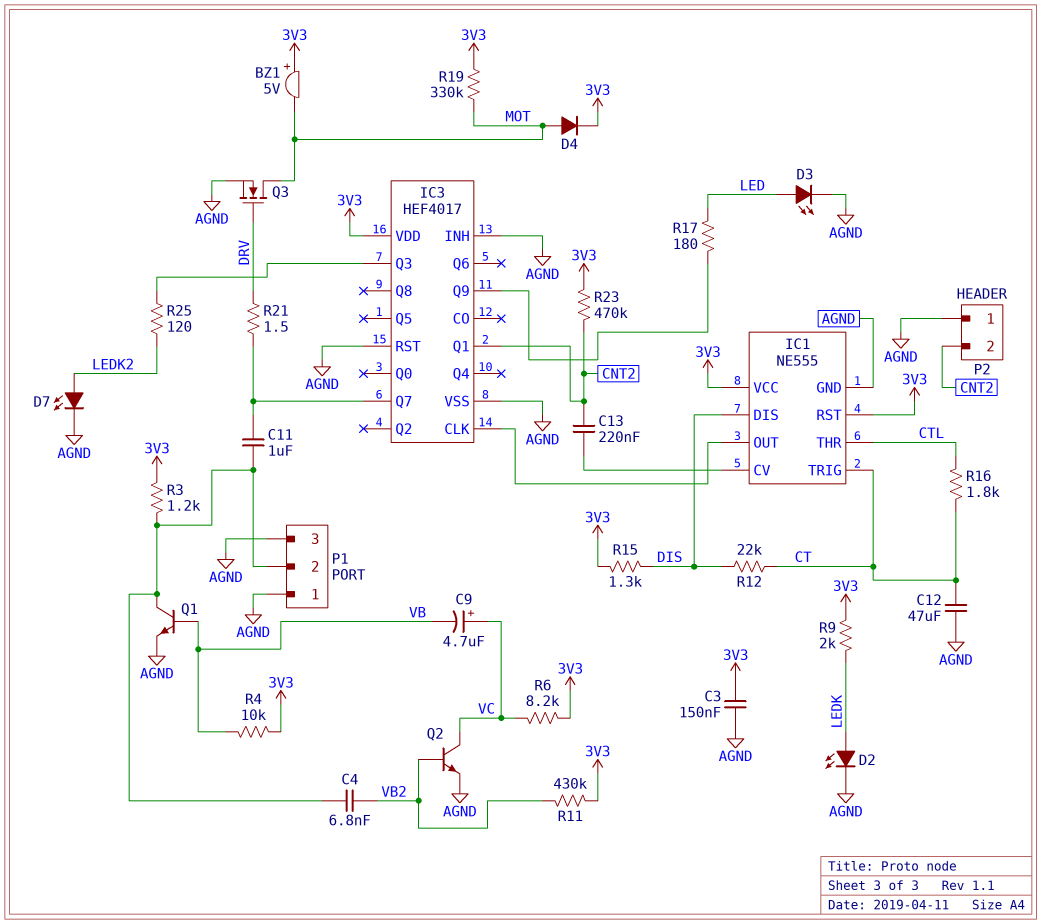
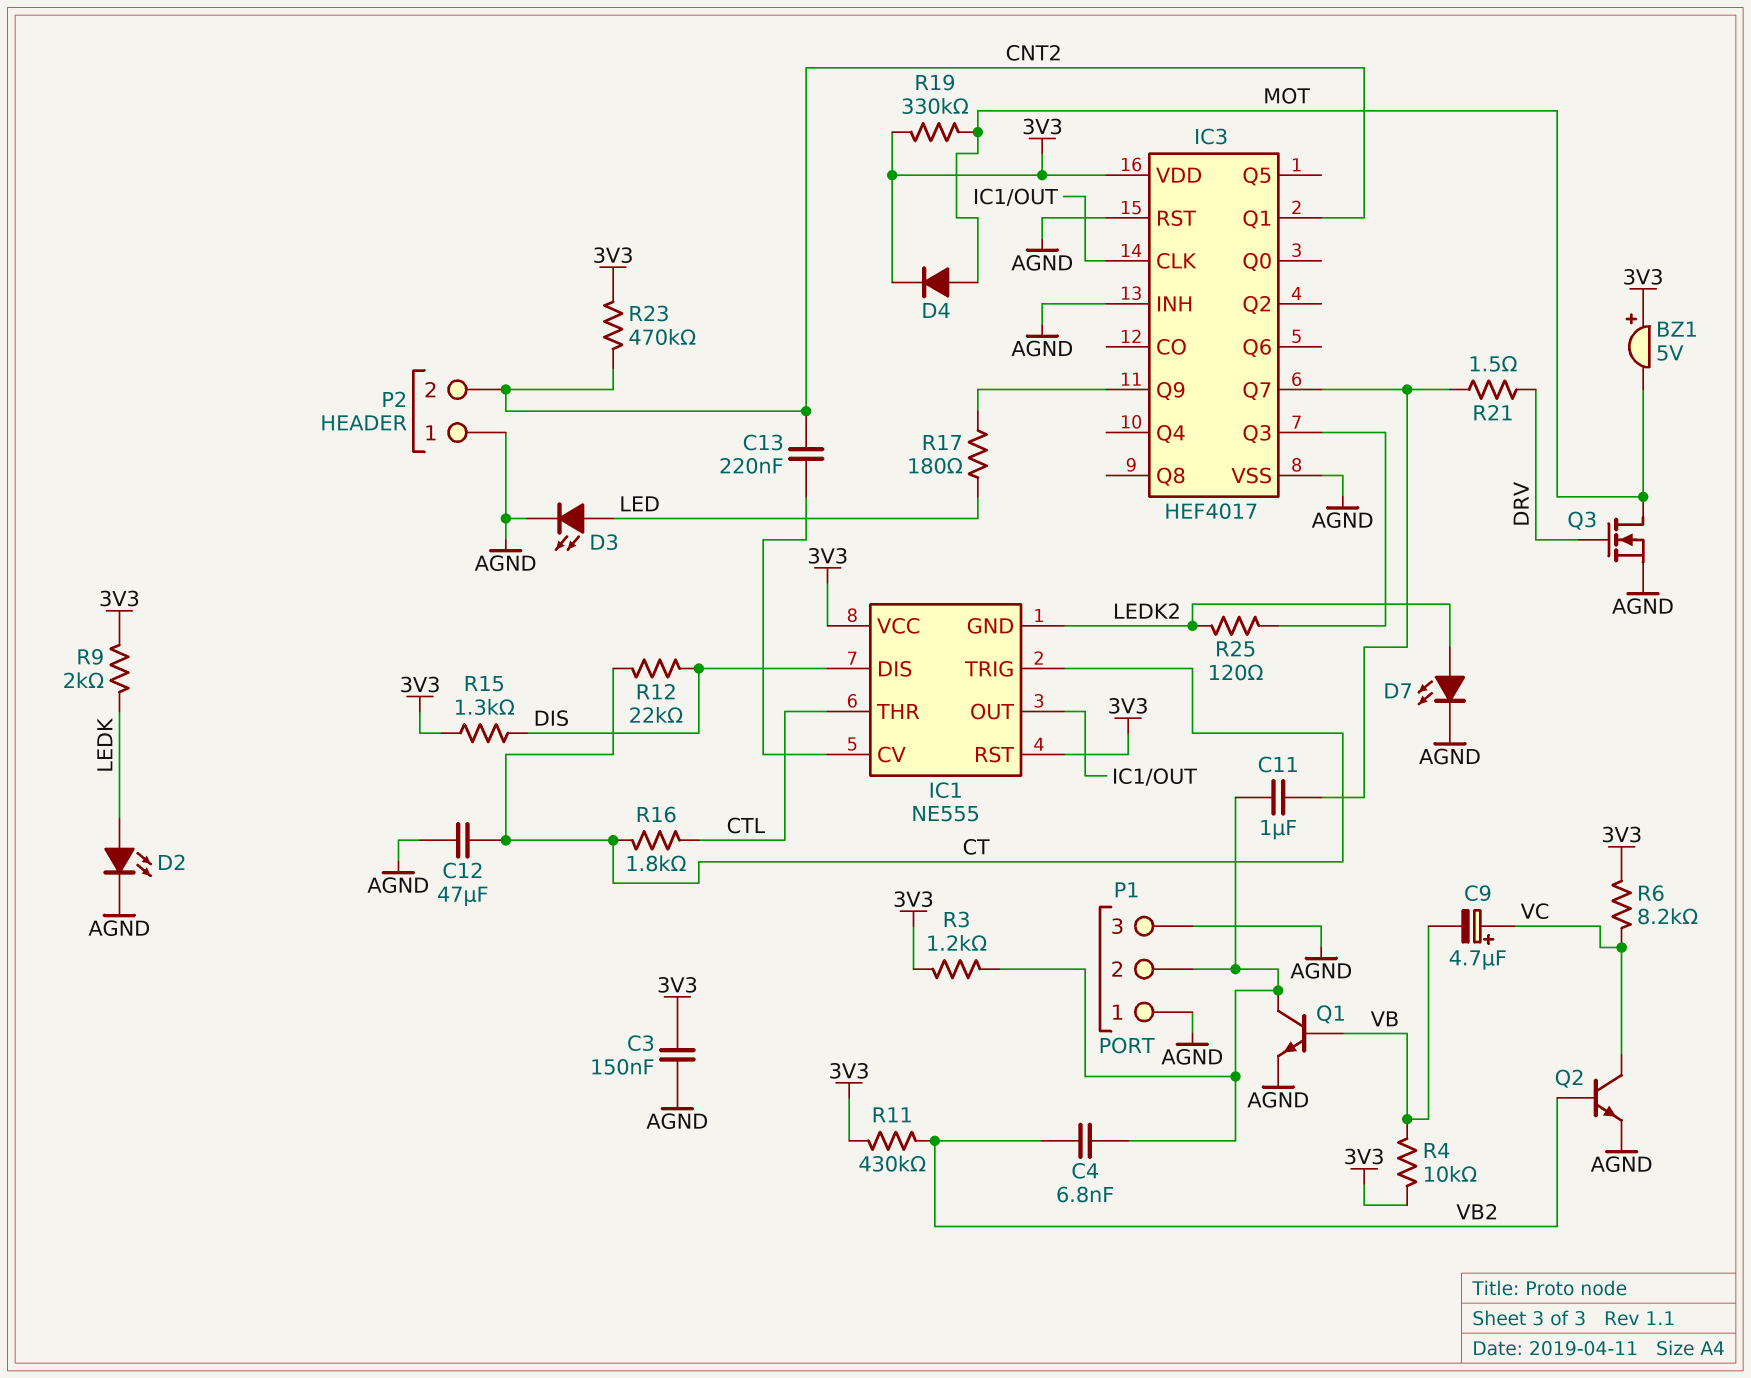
IC1 pin GND: AGND -> LEDK2

